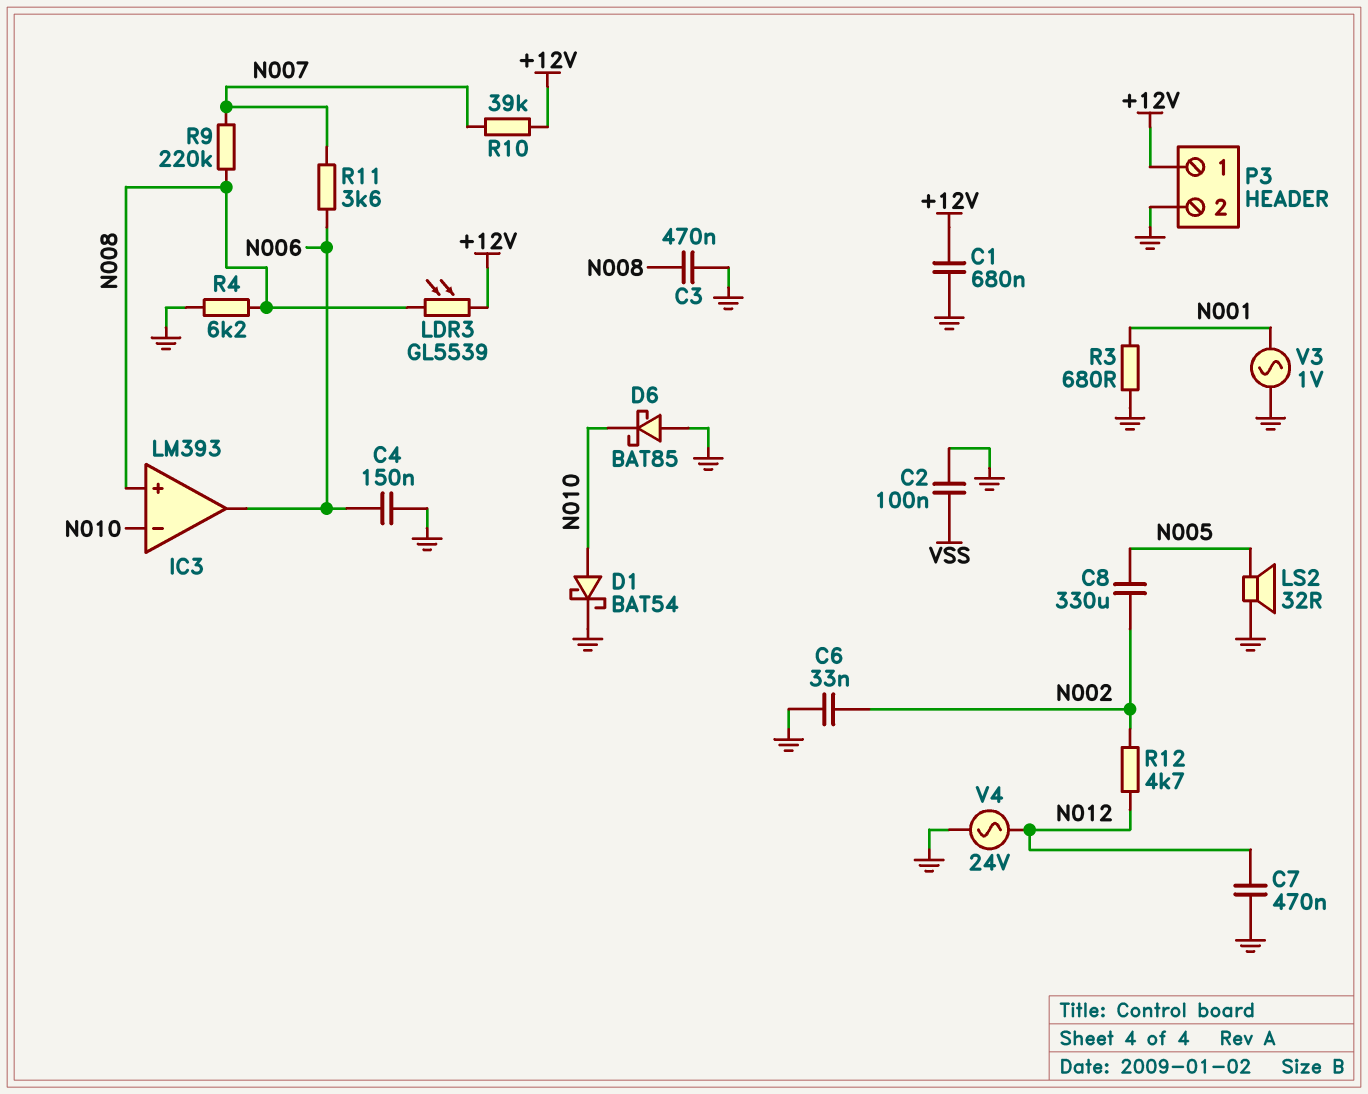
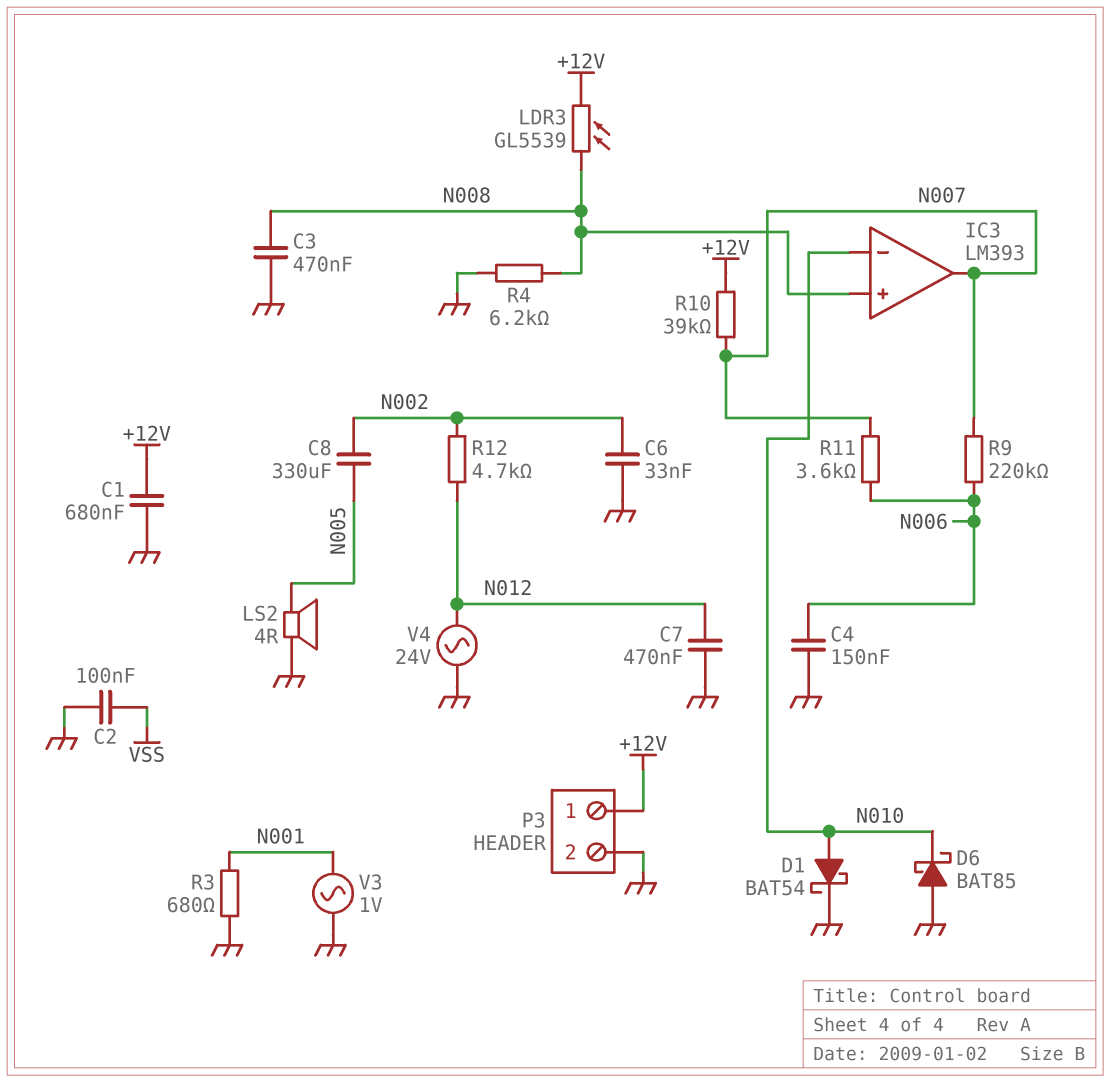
IC3 pin out: N006 -> N007
LS2: speaker 32R (GND, N005) -> speaker 4R (GND, N005)
R9: 220k (N007, N008) -> 220k (N006, N007)

